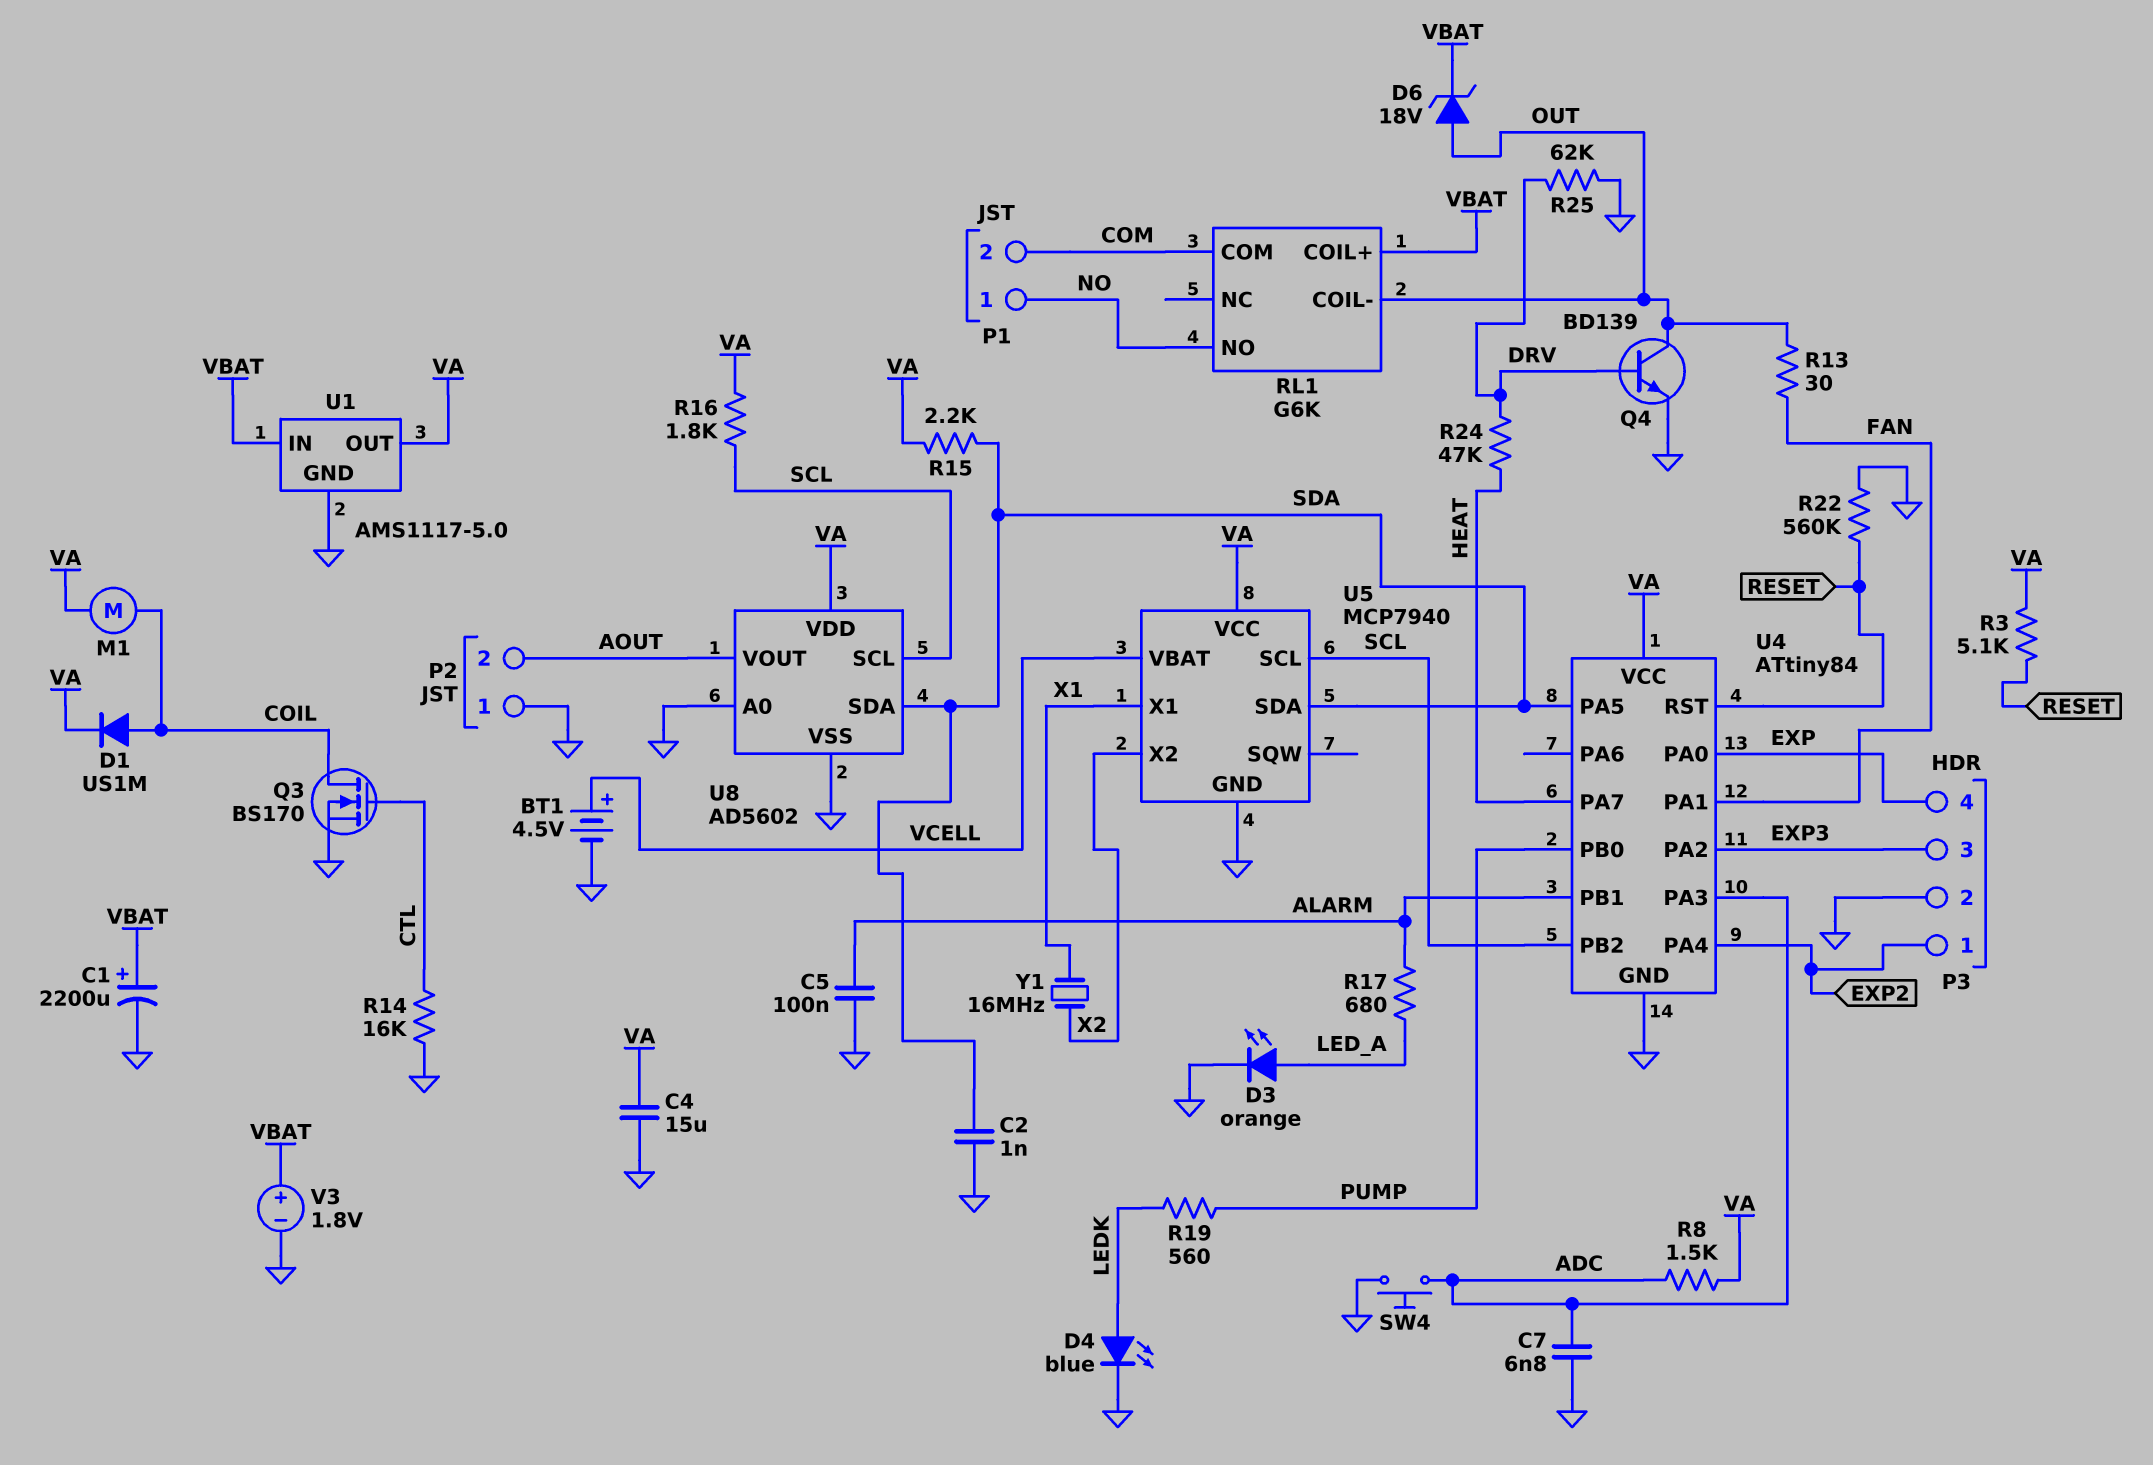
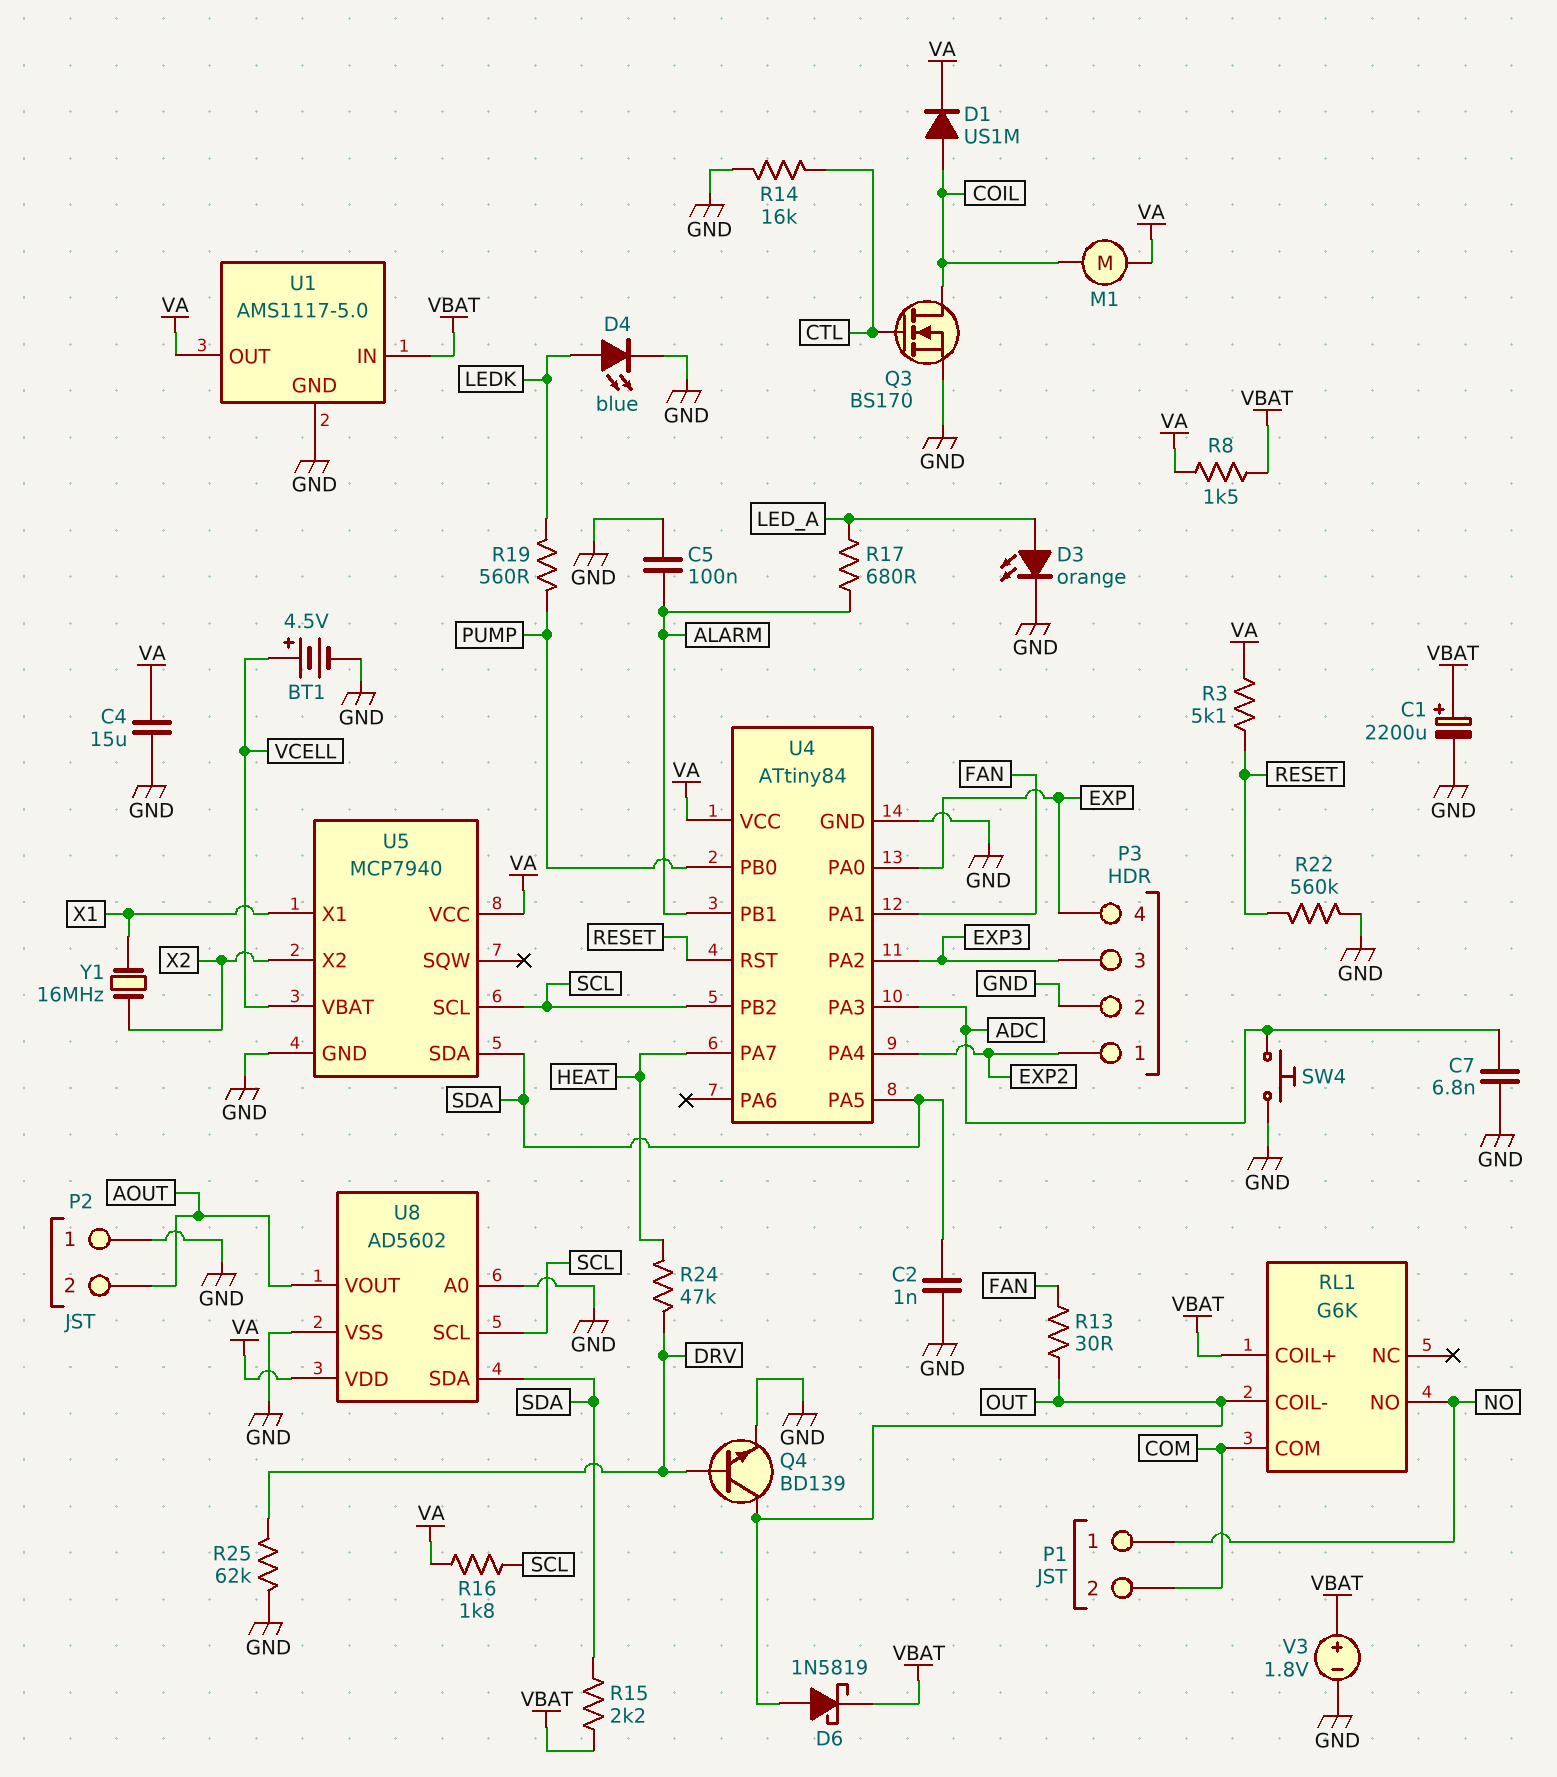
D6: zener 18V (A OUT, K VBAT) -> schottky 1N5819 (A OUT, K VBAT)
R8: 1.5k (ADC, VA) -> 1.5k (VA, VBAT)
R15: 2.2k (SDA, VA) -> 2.2k (SDA, VBAT)

